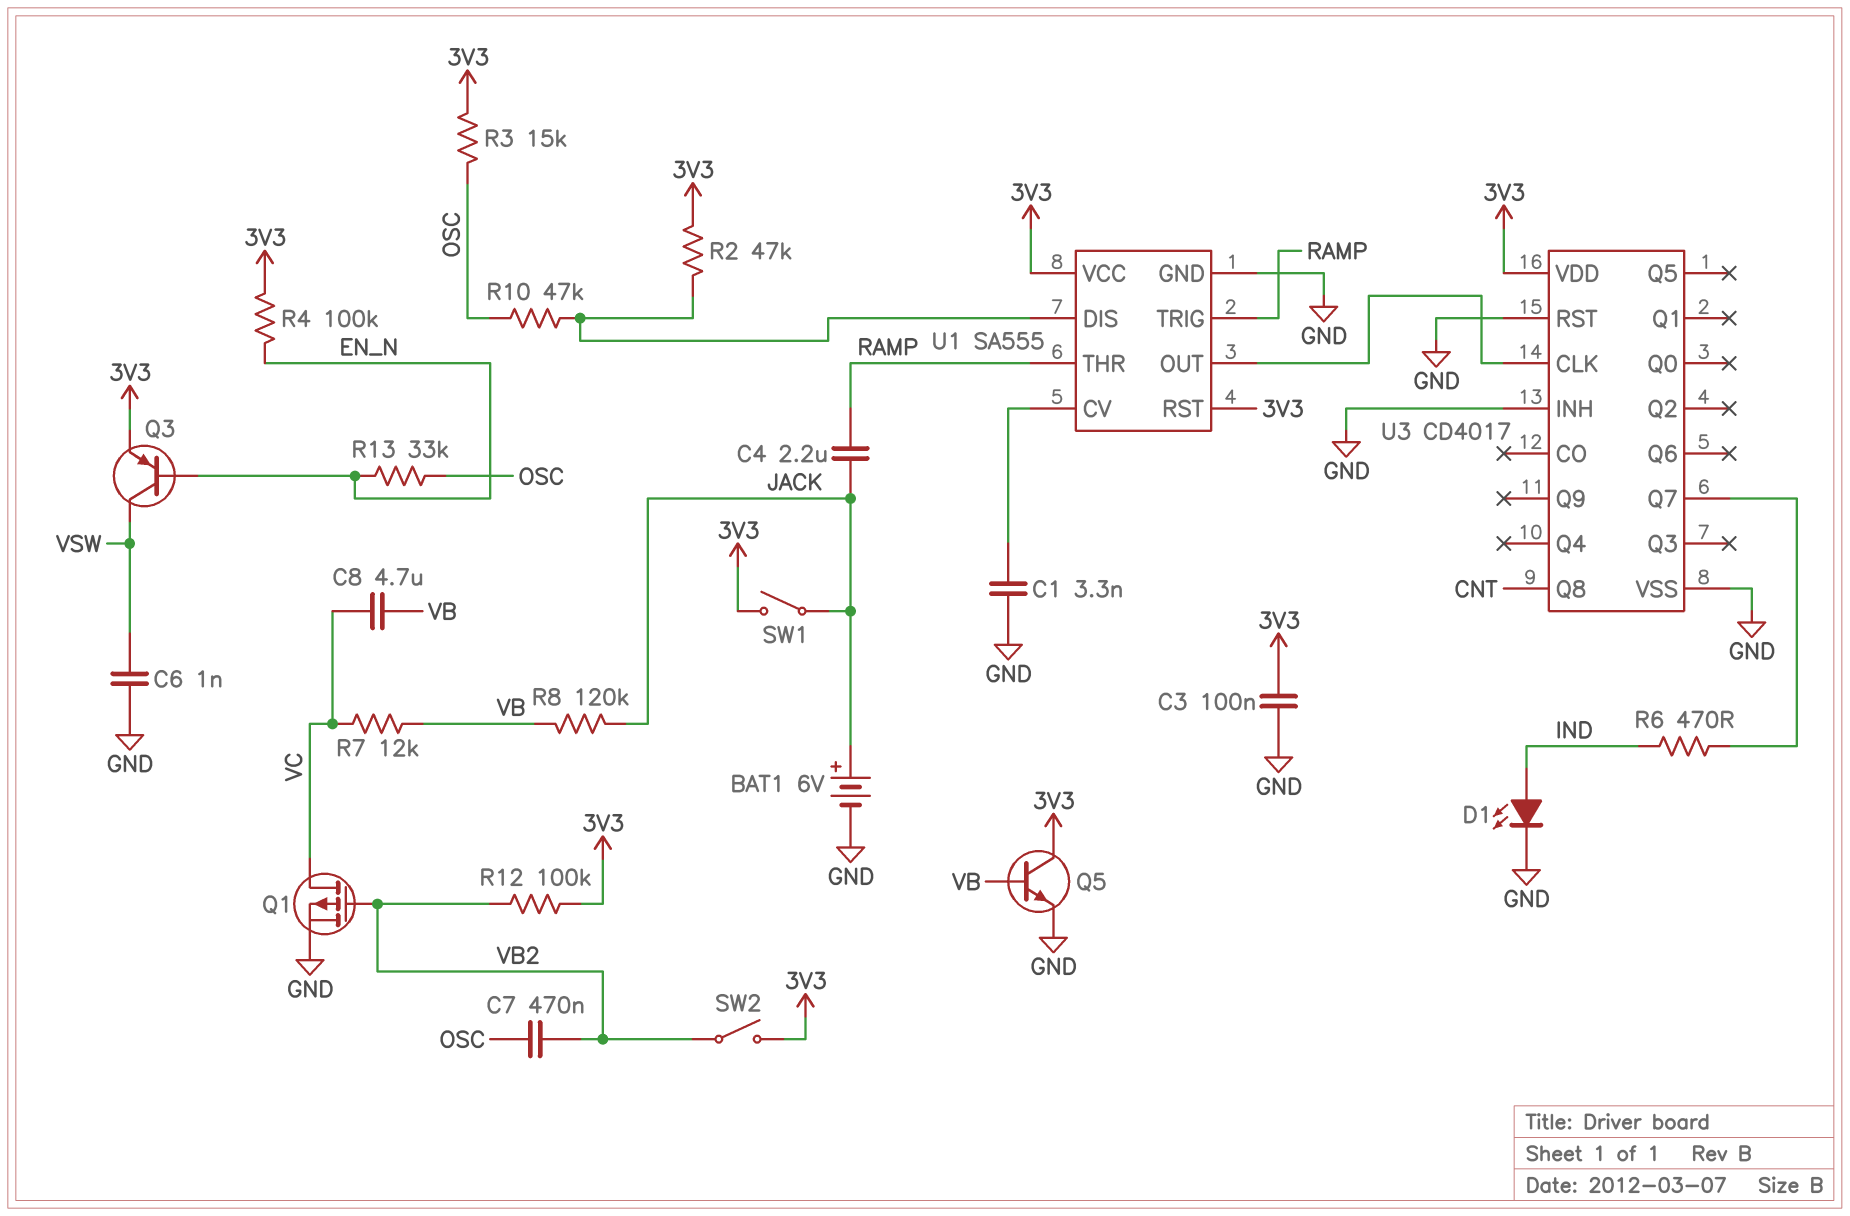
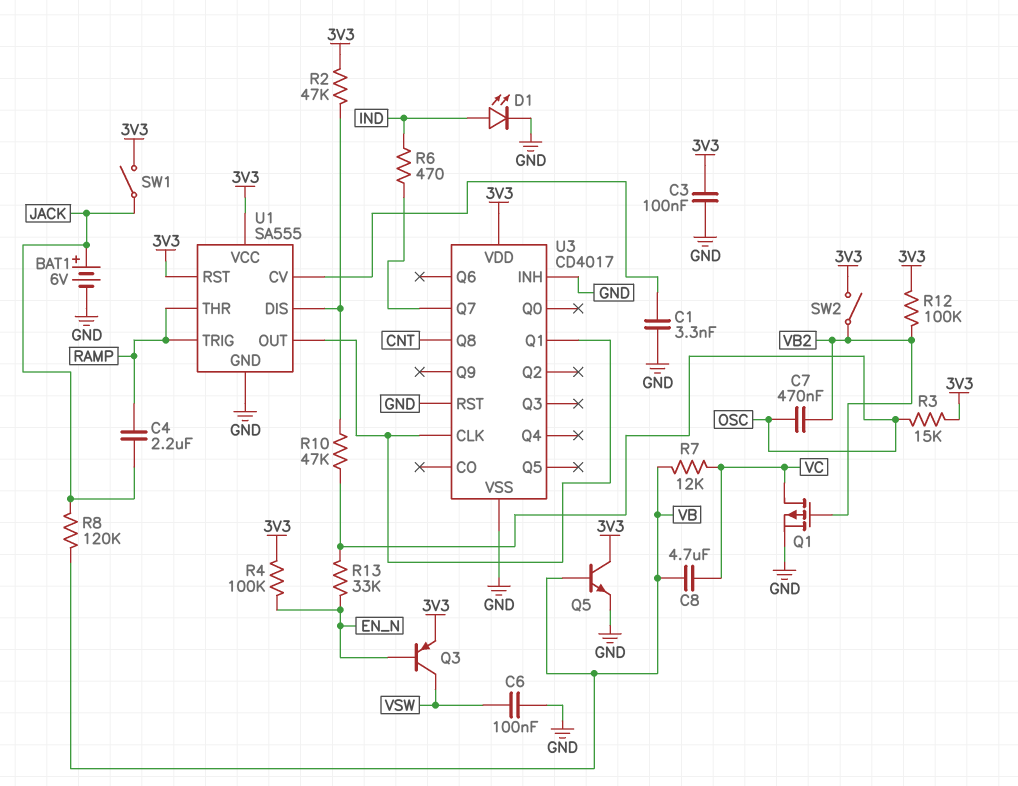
C6: 1nF (GND, VSW) -> 100nF (GND, VSW)
U3 pin Q1: none -> U1/OUT

